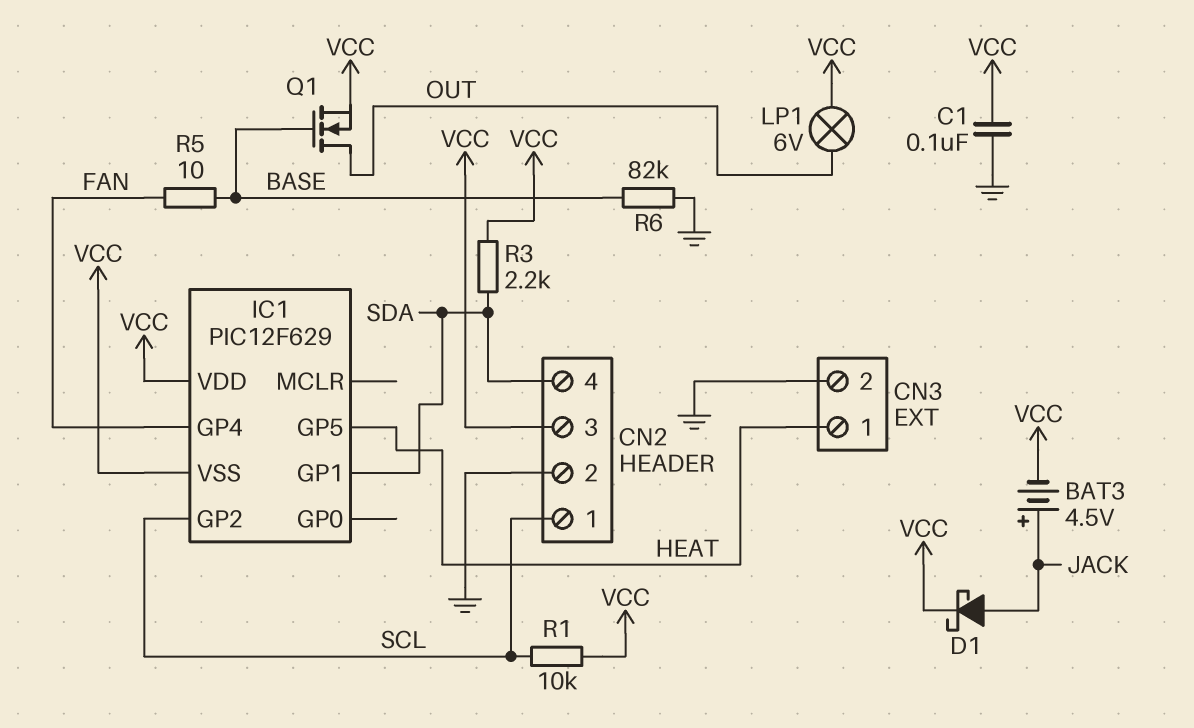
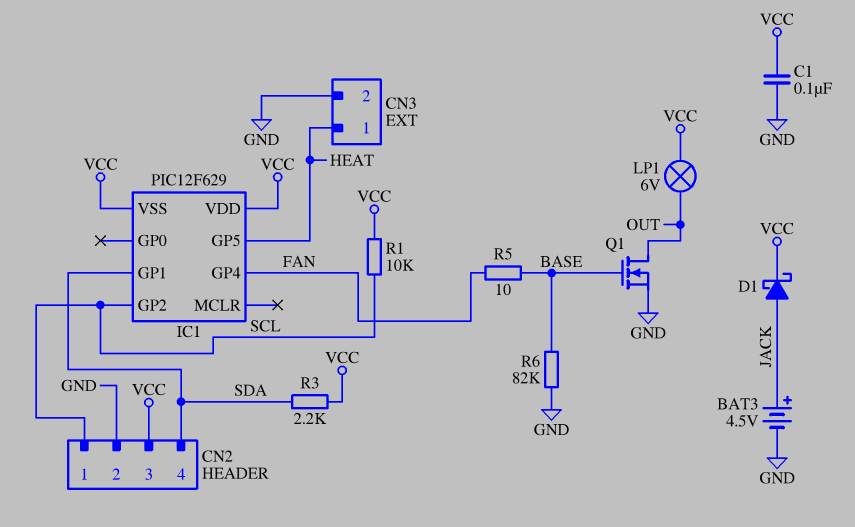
BAT3: 4.5V (plus JACK, minus VCC) -> 4.5V (plus JACK, minus GND)
Q1: NMOS (G BASE, D OUT, S VCC) -> NMOS (G BASE, D OUT, S GND)

